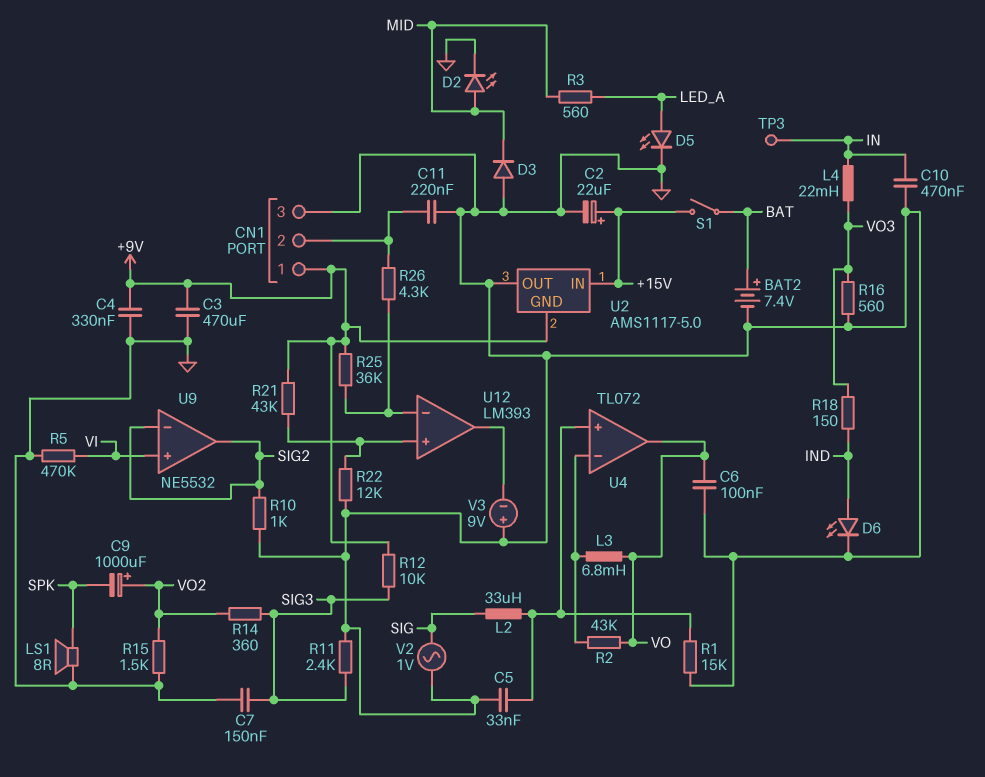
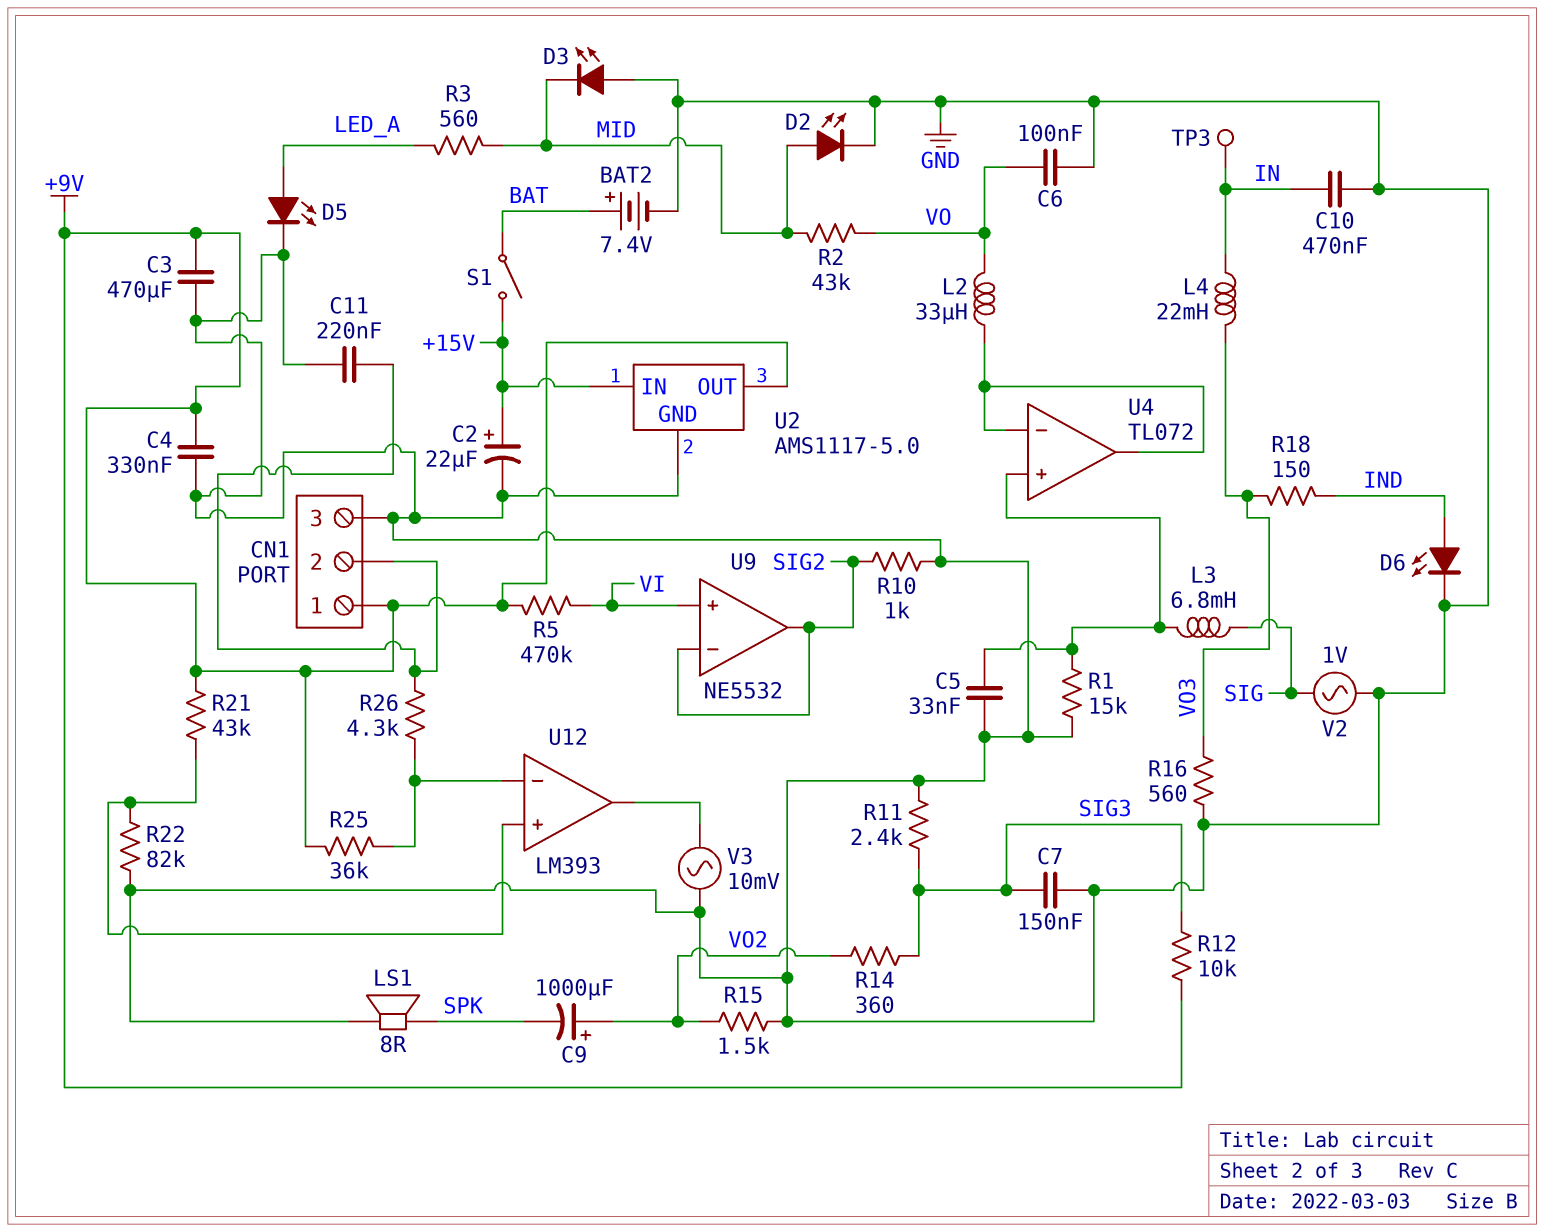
D3: diode (A GND, K MID) -> LED (A GND, K MID)
L2: 33uH (SIG, U4/in+) -> 33uH (U4/in-, VO)
L3: 6.8mH (U4/in-, VO) -> 6.8mH (SIG, U4/in+)
R2: 43k (U4/in-, VO) -> 43k (MID, VO)
R5: 470k (GND, VI) -> 470k (+9V, VI)
R22: 12k (GND, U12/in+) -> 82k (GND, U12/in+)
U2 pin GND: +9V -> GND
U2 pin OUT: GND -> +9V
U4 pin out: VO -> U4/in-
V3: 9V (plus GND, minus U12/out) -> AC 10mV (GND, U12/out)

